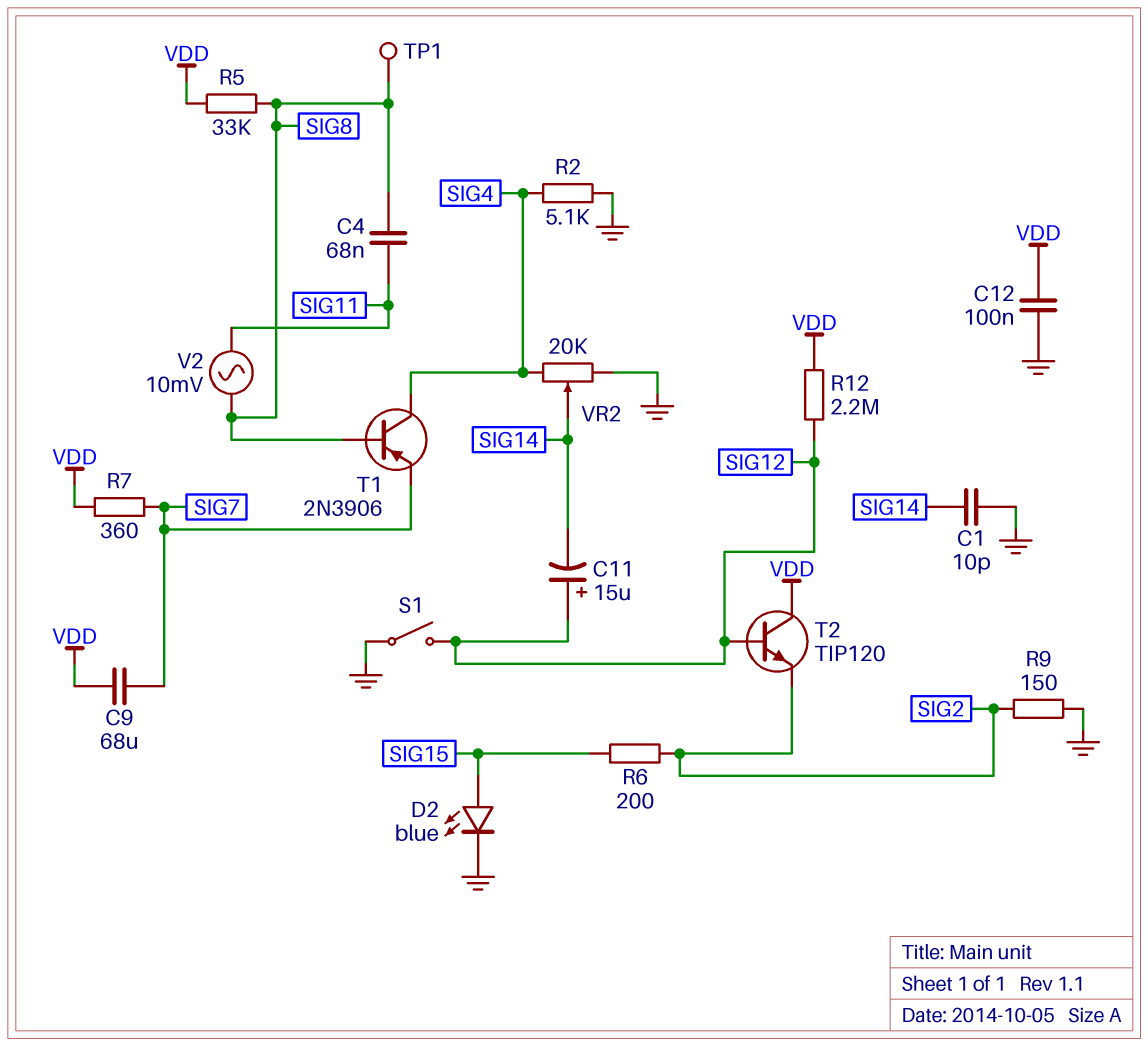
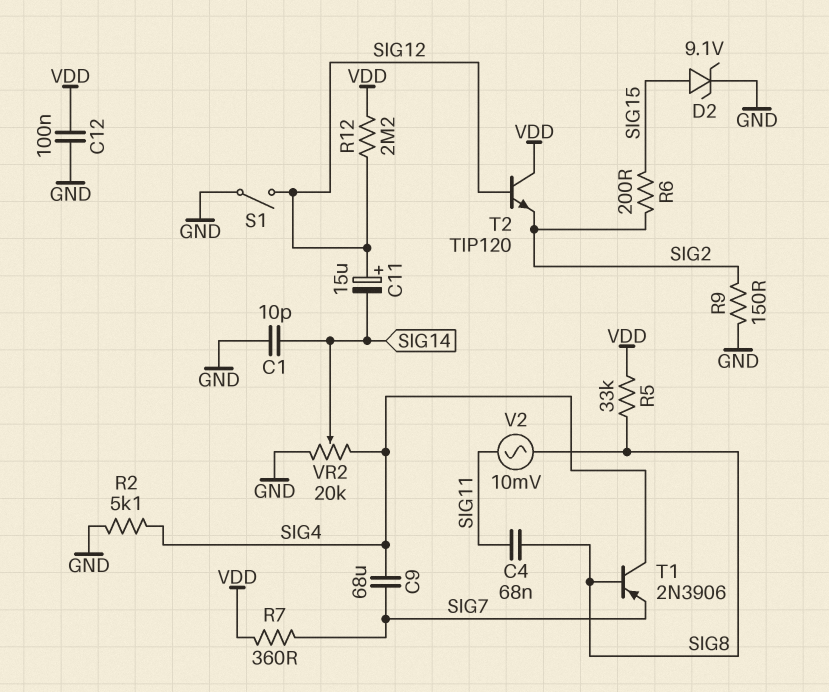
C9: 68uF (SIG7, VDD) -> 68uF (SIG4, SIG7)
D2: LED blue (A SIG15, K GND) -> zener 9.1V (A SIG15, K GND)
TP1: test point (SIG8) -> none

